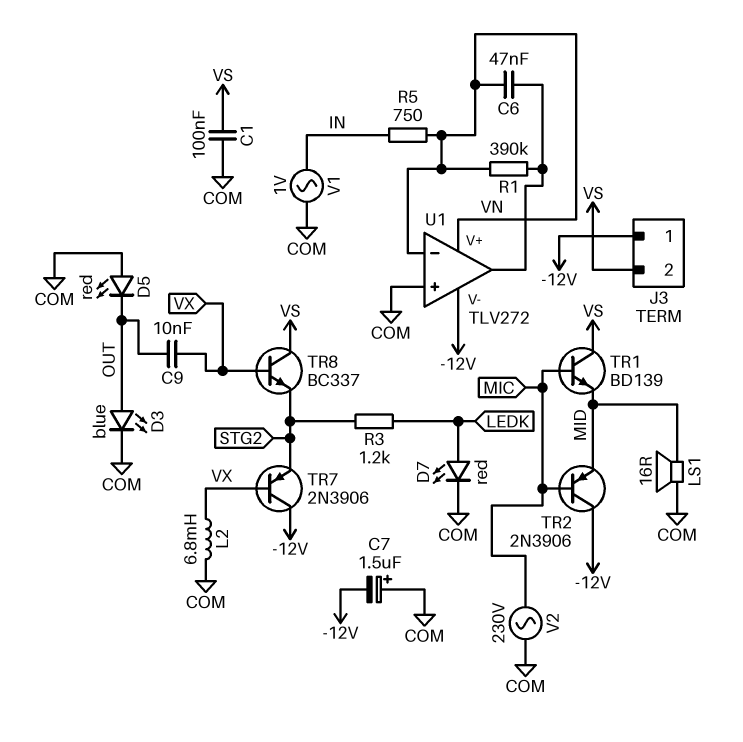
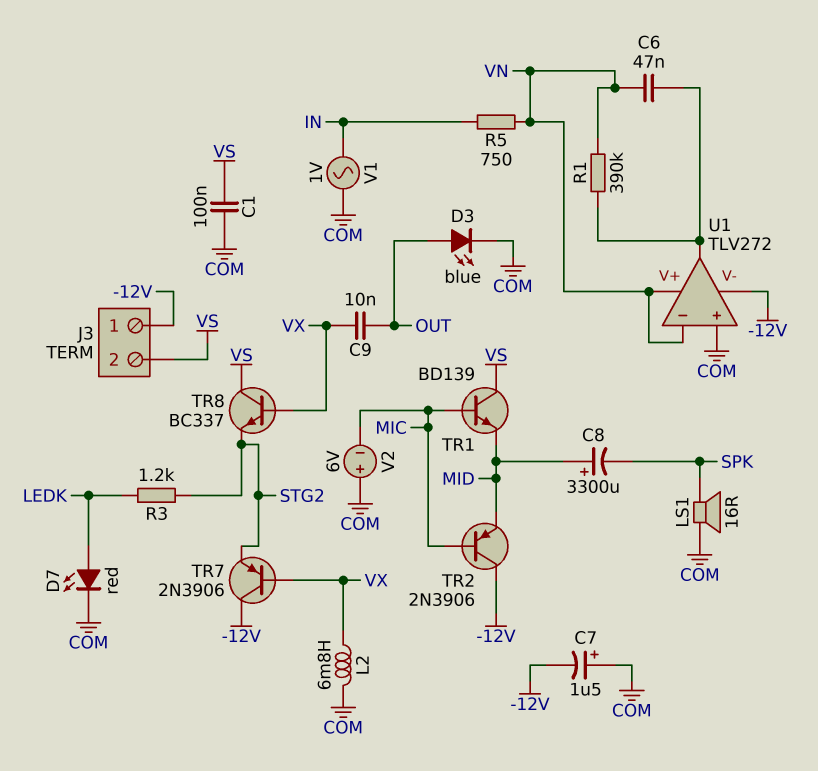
C8: none -> 3300uF (plus MID, minus SPK)
D5: LED red (A COM, K OUT) -> none
LS1: speaker 16R (COM, MID) -> speaker 16R (COM, SPK)
V2: AC 230V (COM, MIC) -> 6V (plus COM, minus MIC)

